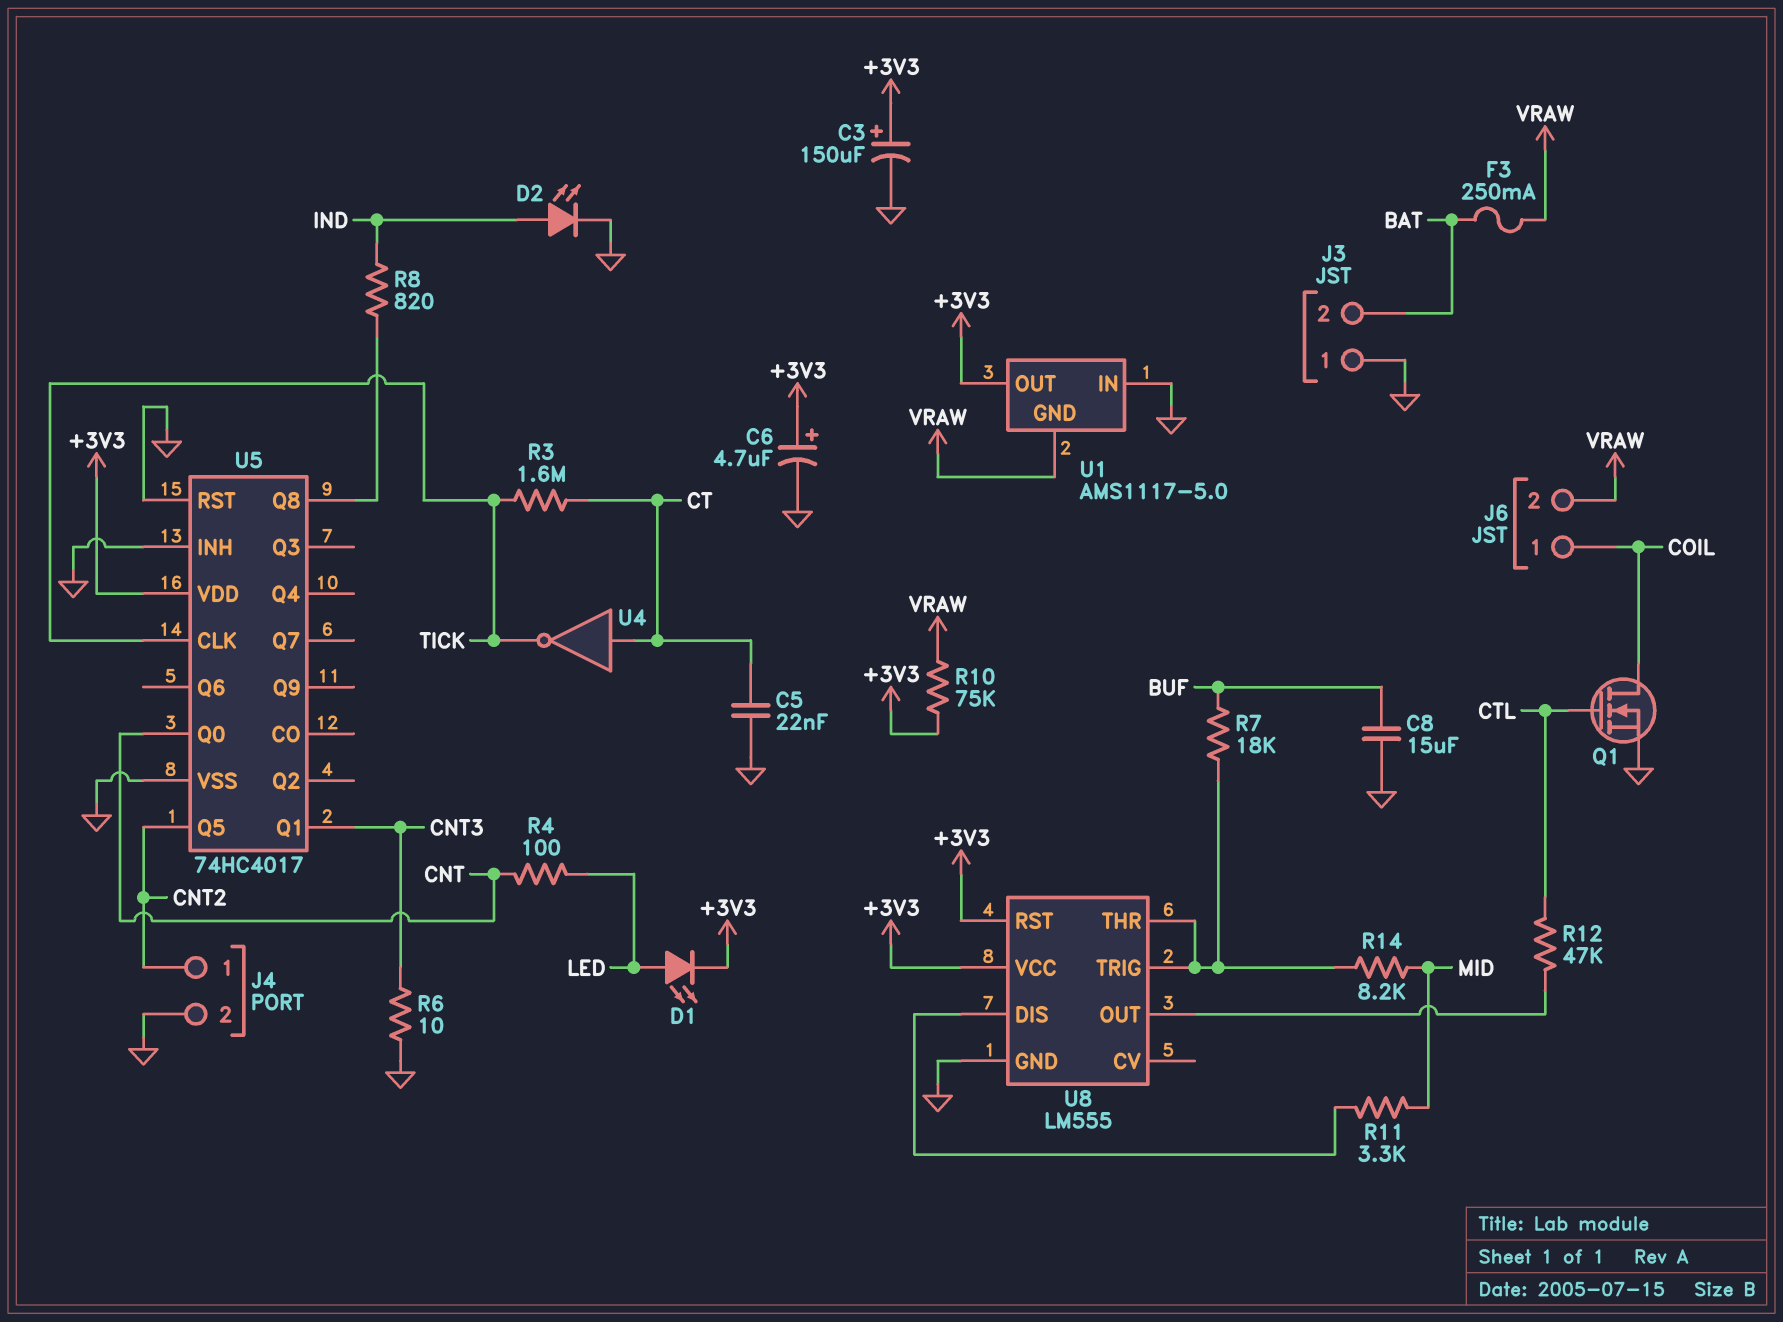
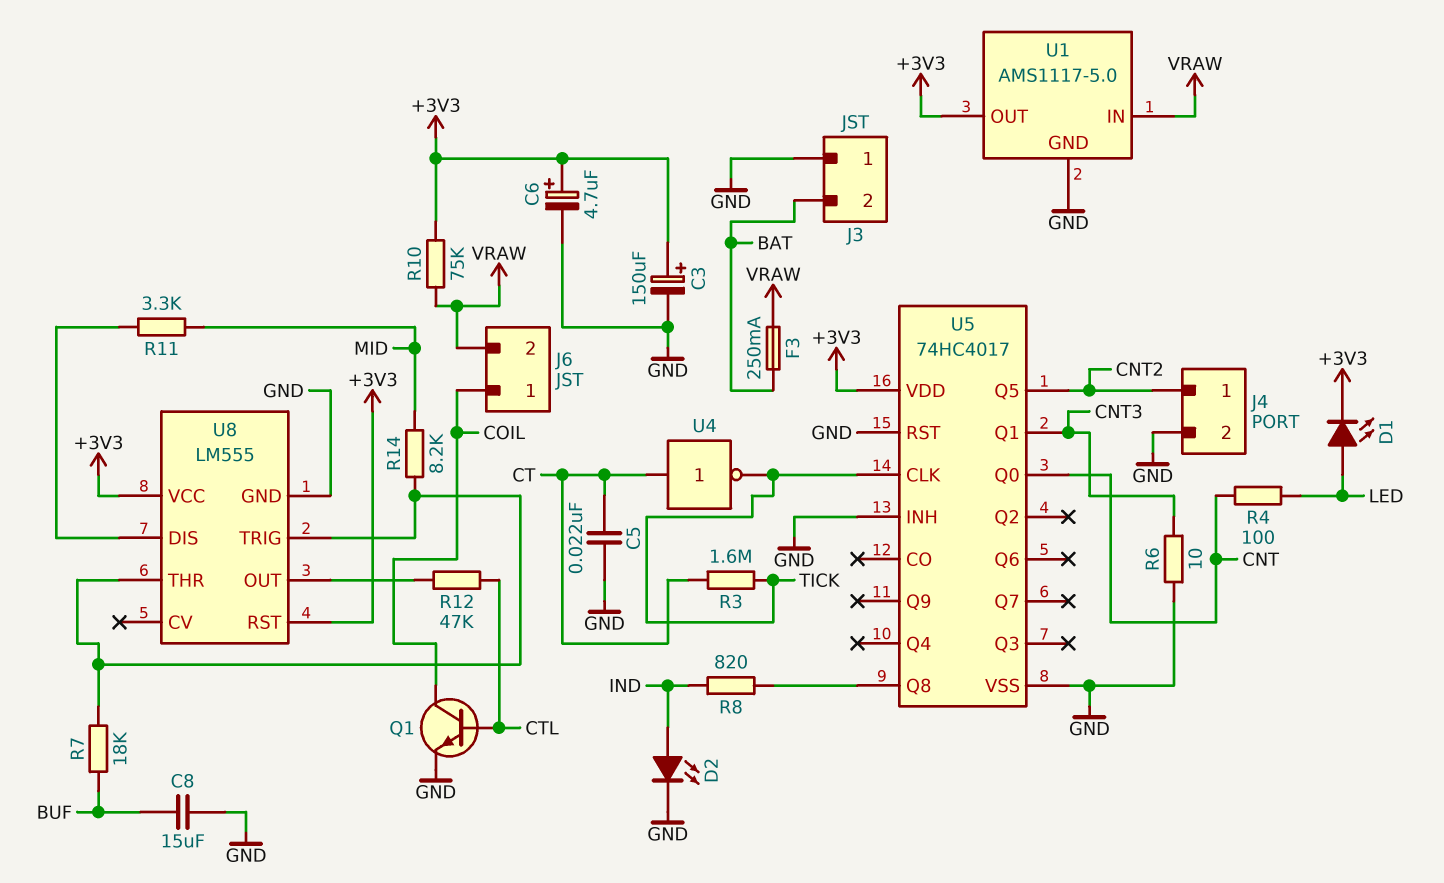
Q1: NMOS (G CTL, D COIL, S GND) -> NPN (B CTL, C COIL, E GND)
U1 pin GND: VRAW -> GND
U1 pin IN: GND -> VRAW

